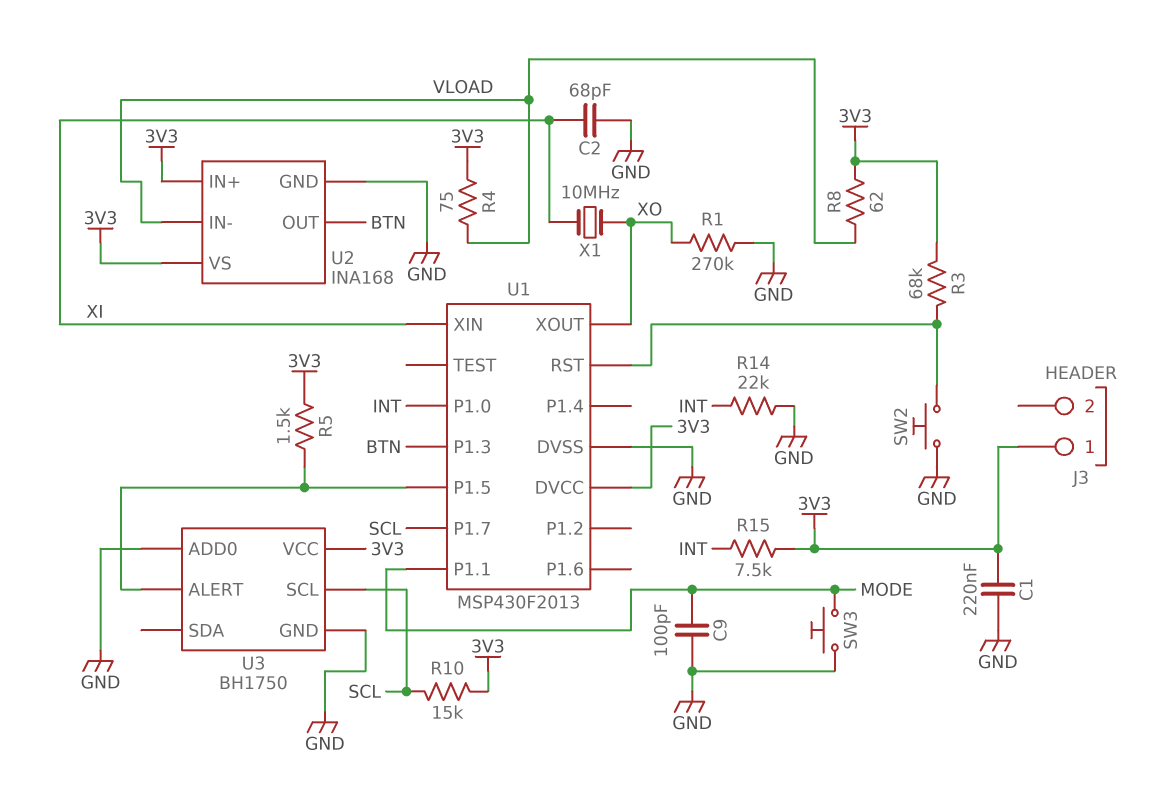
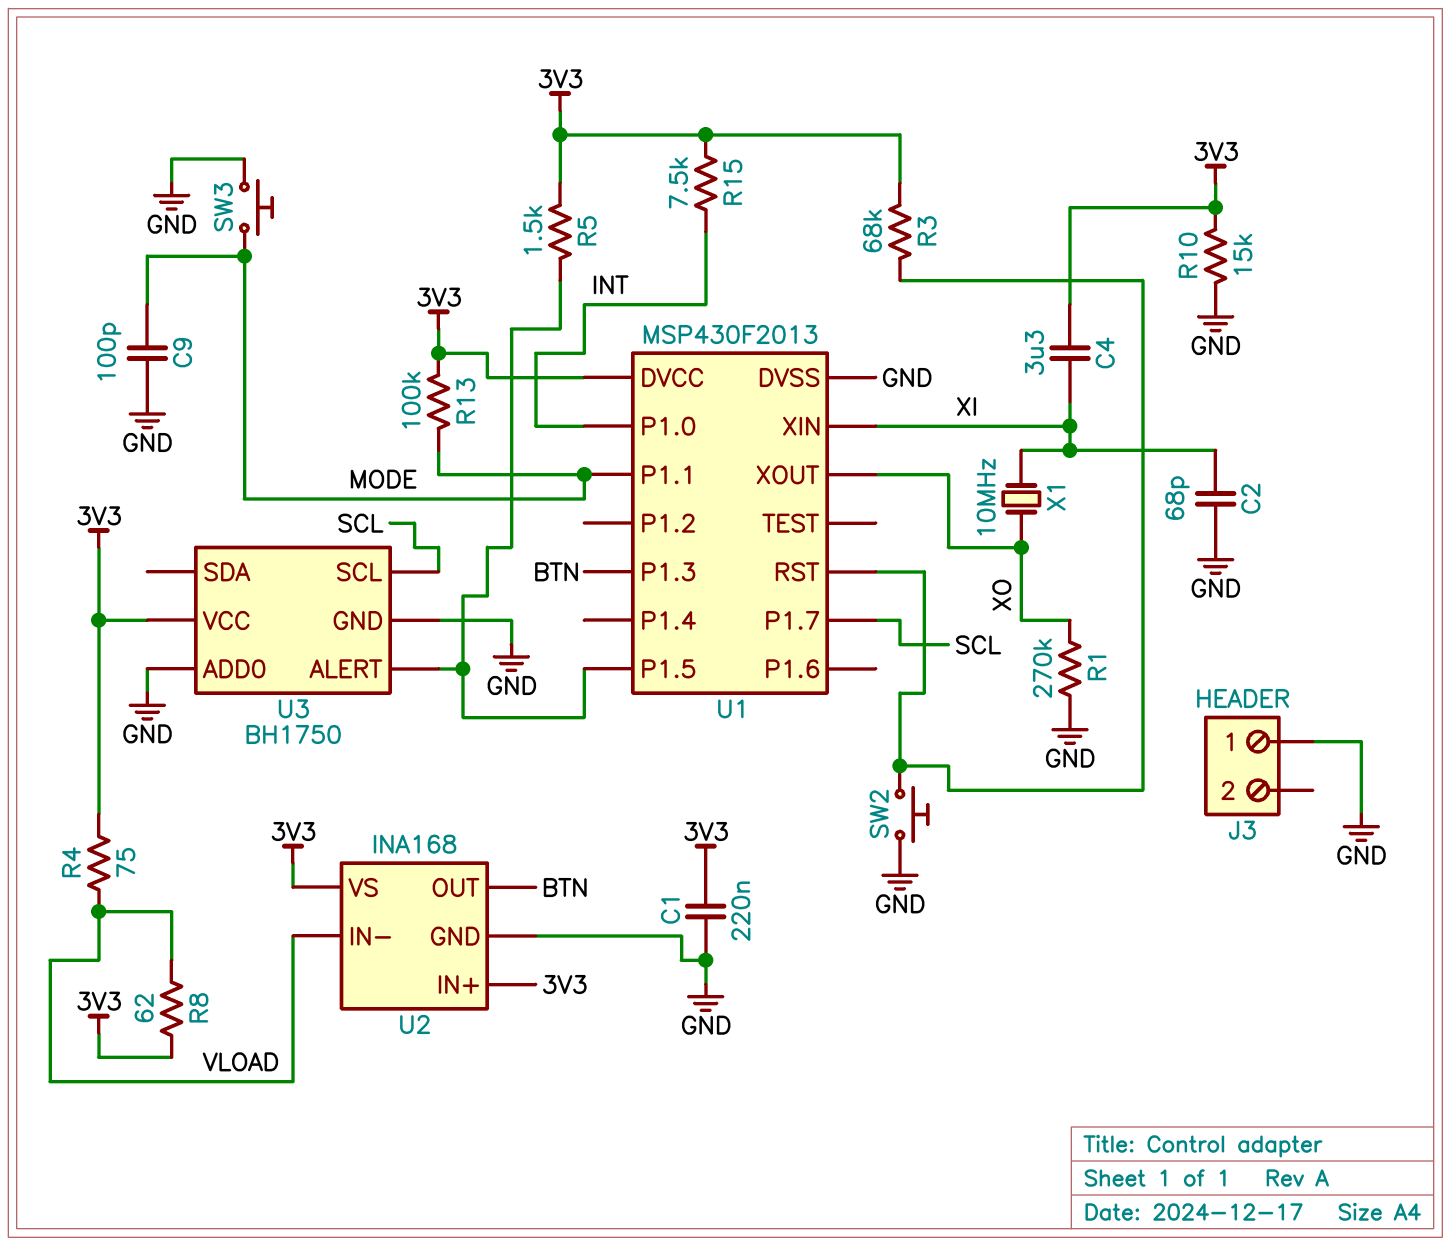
C4: none -> 3.3uF (3V3, XI)
J3 pin 1: 3V3 -> GND
R10: 15k (3V3, SCL) -> 15k (3V3, GND)
R13: none -> 100k (3V3, MODE)
R14: 22k (GND, INT) -> none

